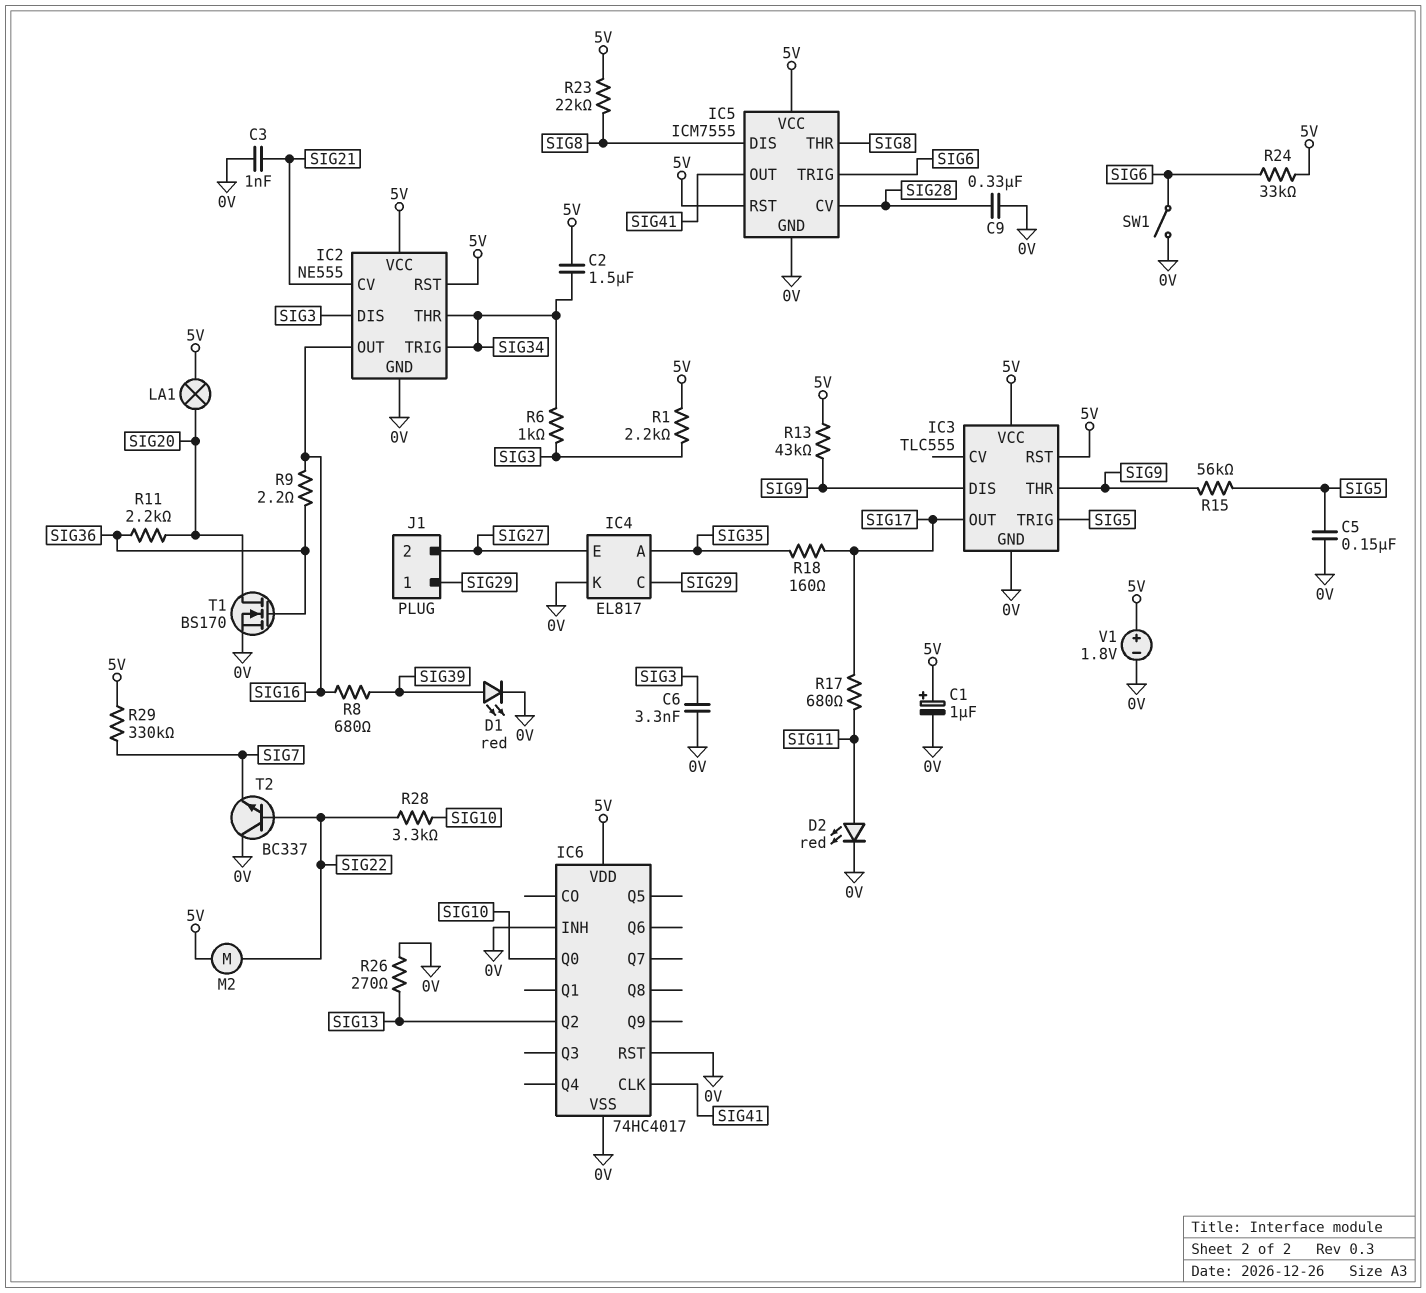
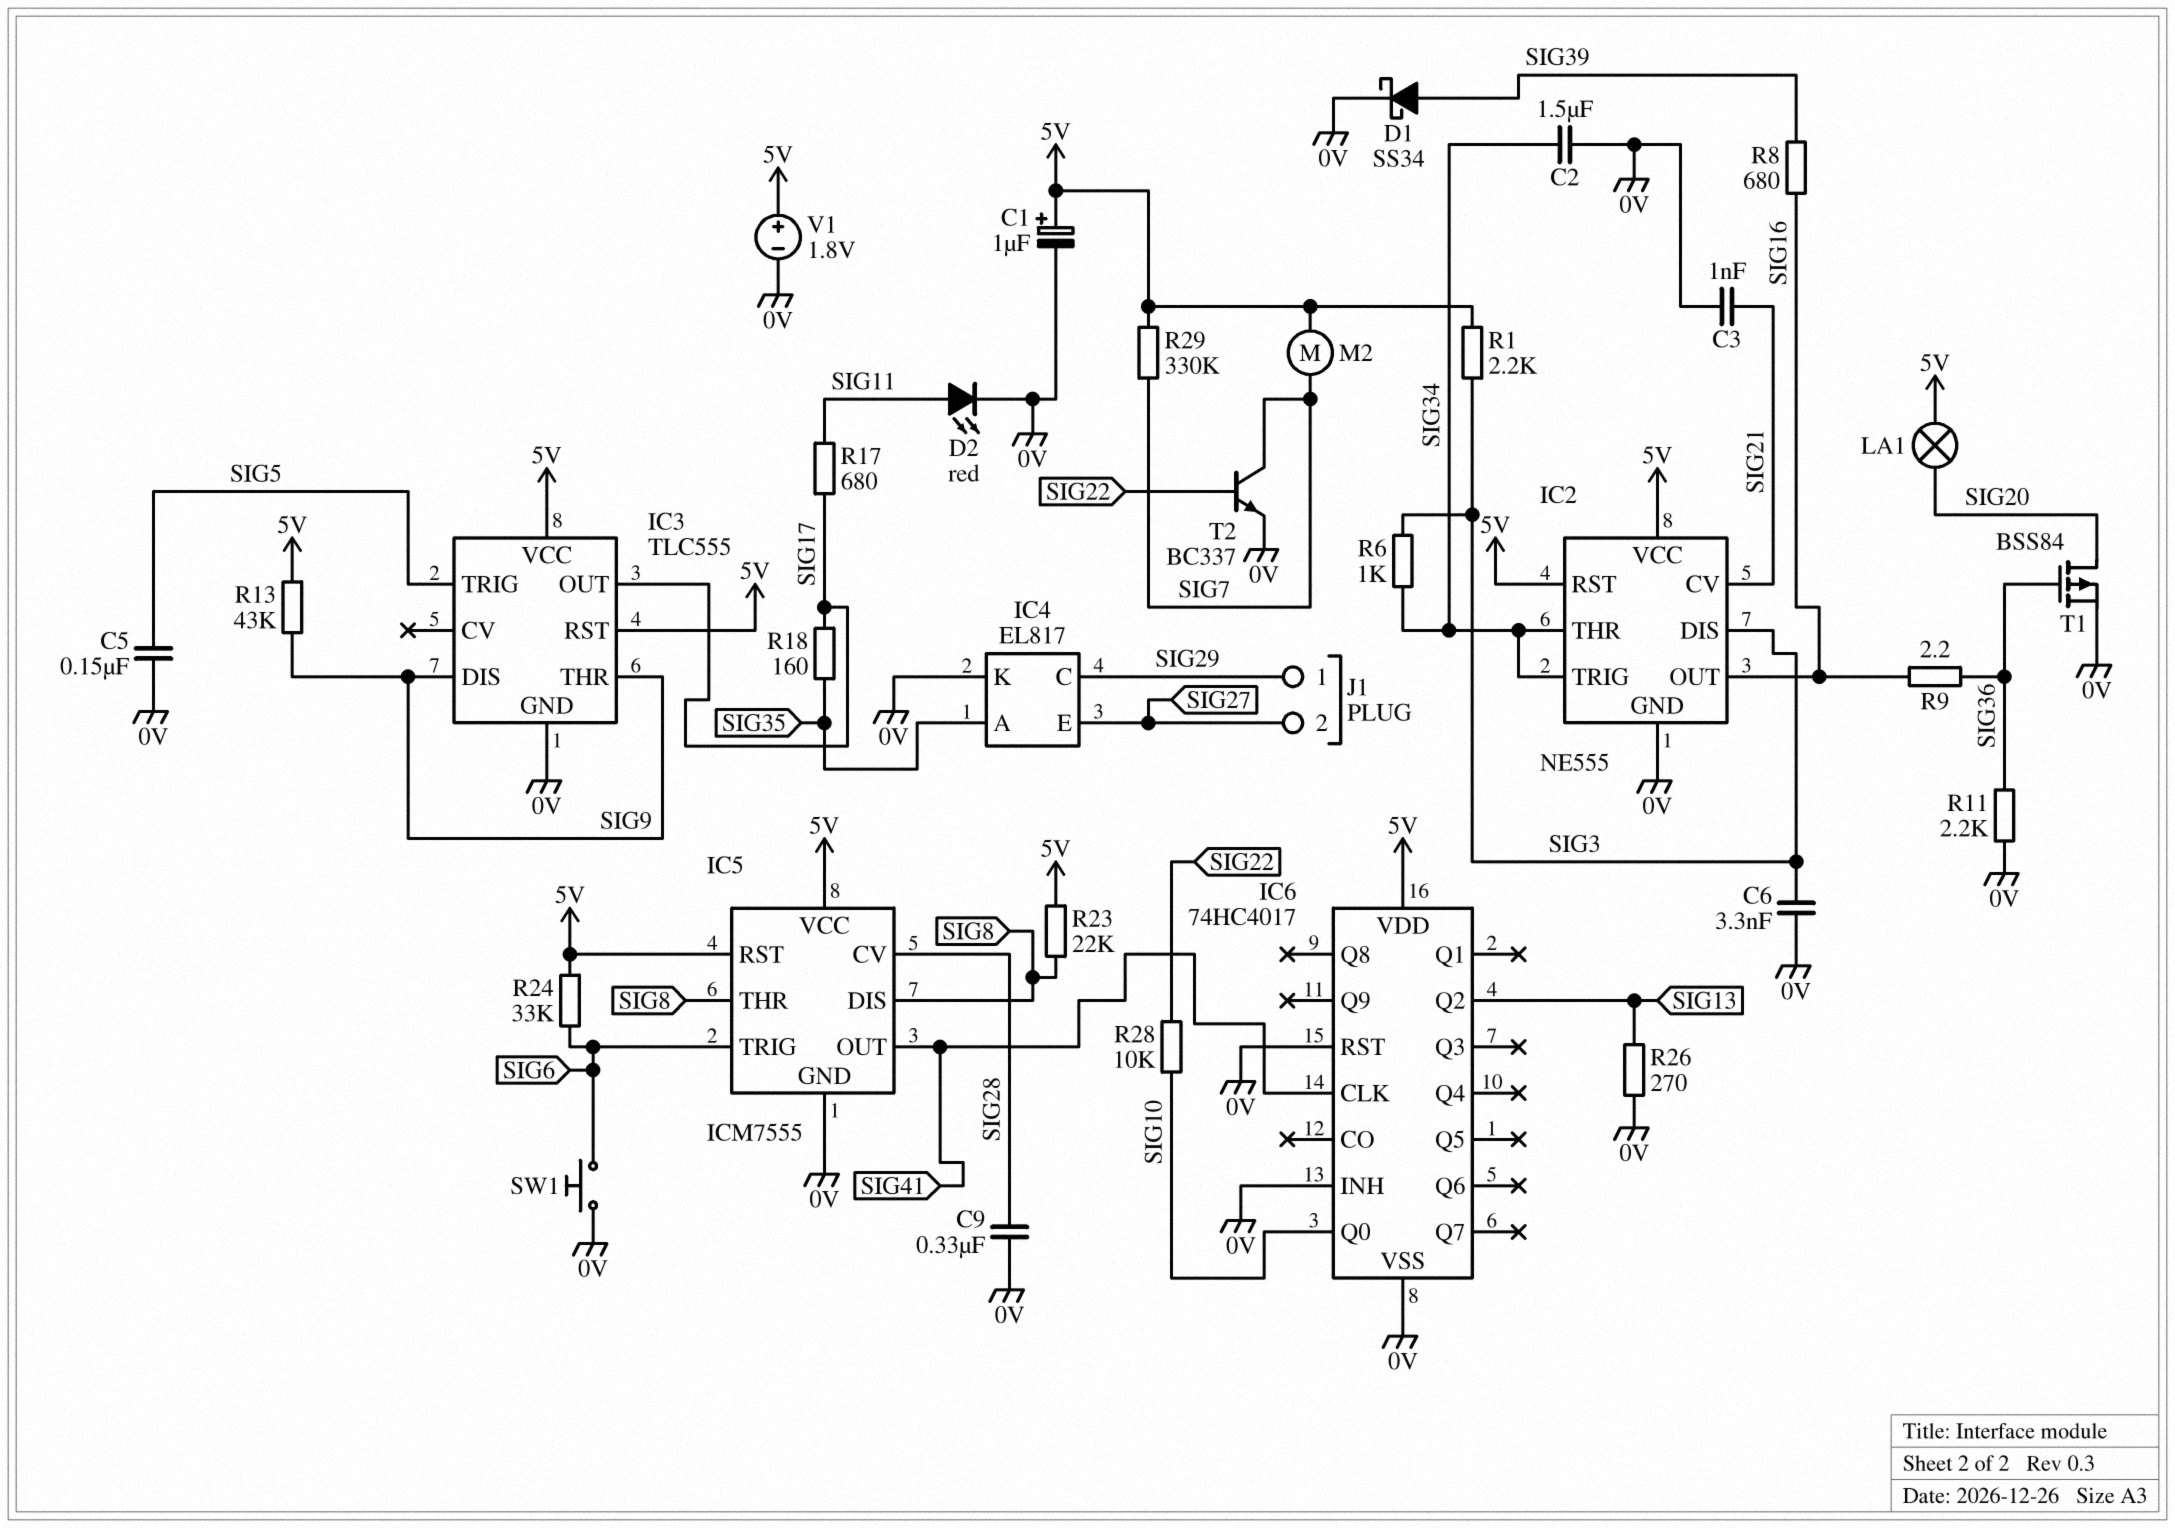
C2: 1.5uF (5V, SIG34) -> 1.5uF (0V, SIG34)
D1: LED red (A SIG39, K 0V) -> schottky SS34 (A SIG39, K 0V)
M2: motor (5V, SIG22) -> motor (5V, SIG7)
R11: 2.2k (SIG20, SIG36) -> 2.2k (0V, SIG36)
R15: 56k (SIG5, SIG9) -> none
R28: 3.3k (SIG10, SIG22) -> 10k (SIG10, SIG22)
SW1: switch (0V, SIG6) -> button (0V, SIG6)
T1: NMOS BS170 (G SIG36, D SIG20, S 0V) -> PMOS BSS84 (G SIG36, D SIG20, S 0V)
T2: NPN BC337 (B SIG22, C 0V, E SIG7) -> NPN BC337 (B SIG22, C SIG7, E 0V)

